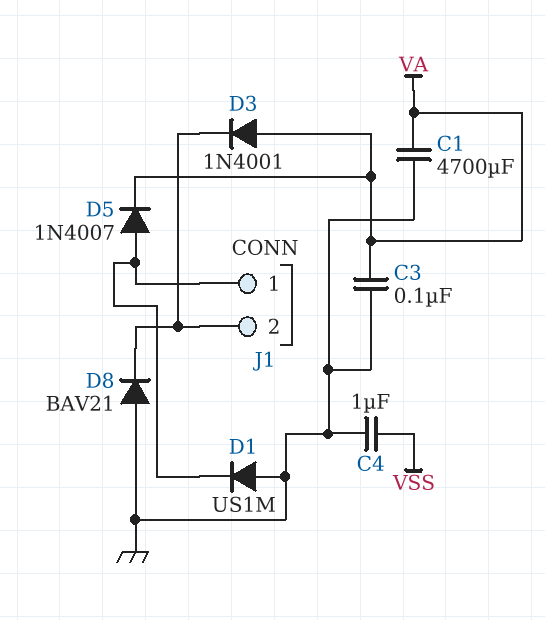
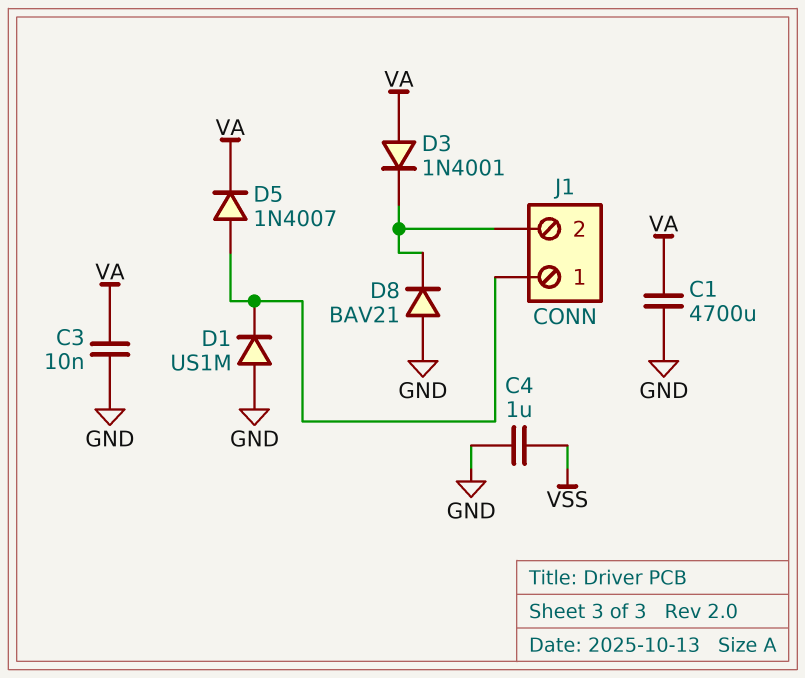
C3: 100nF (GND, VA) -> 10nF (GND, VA)

